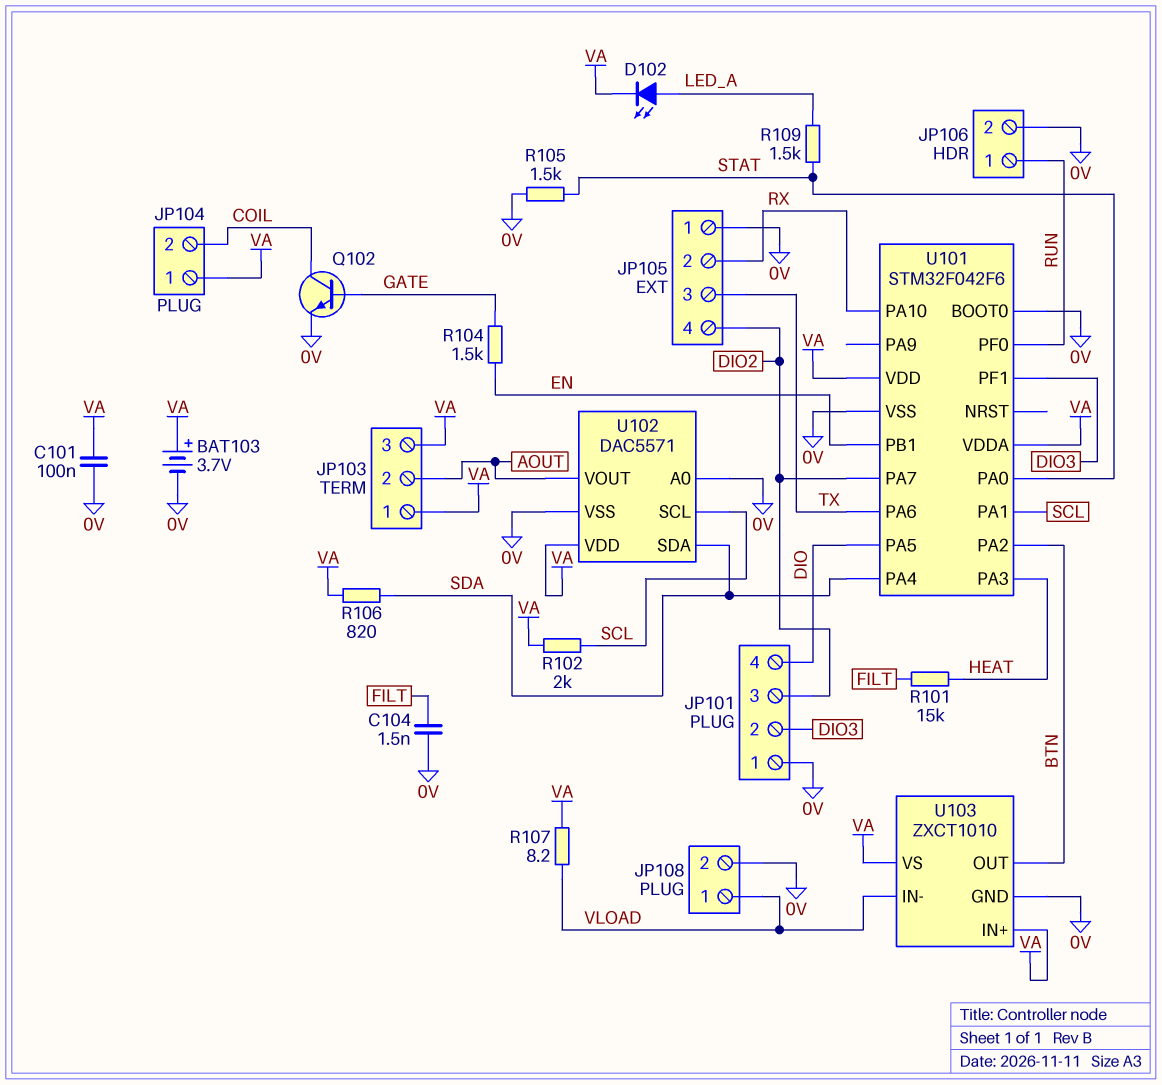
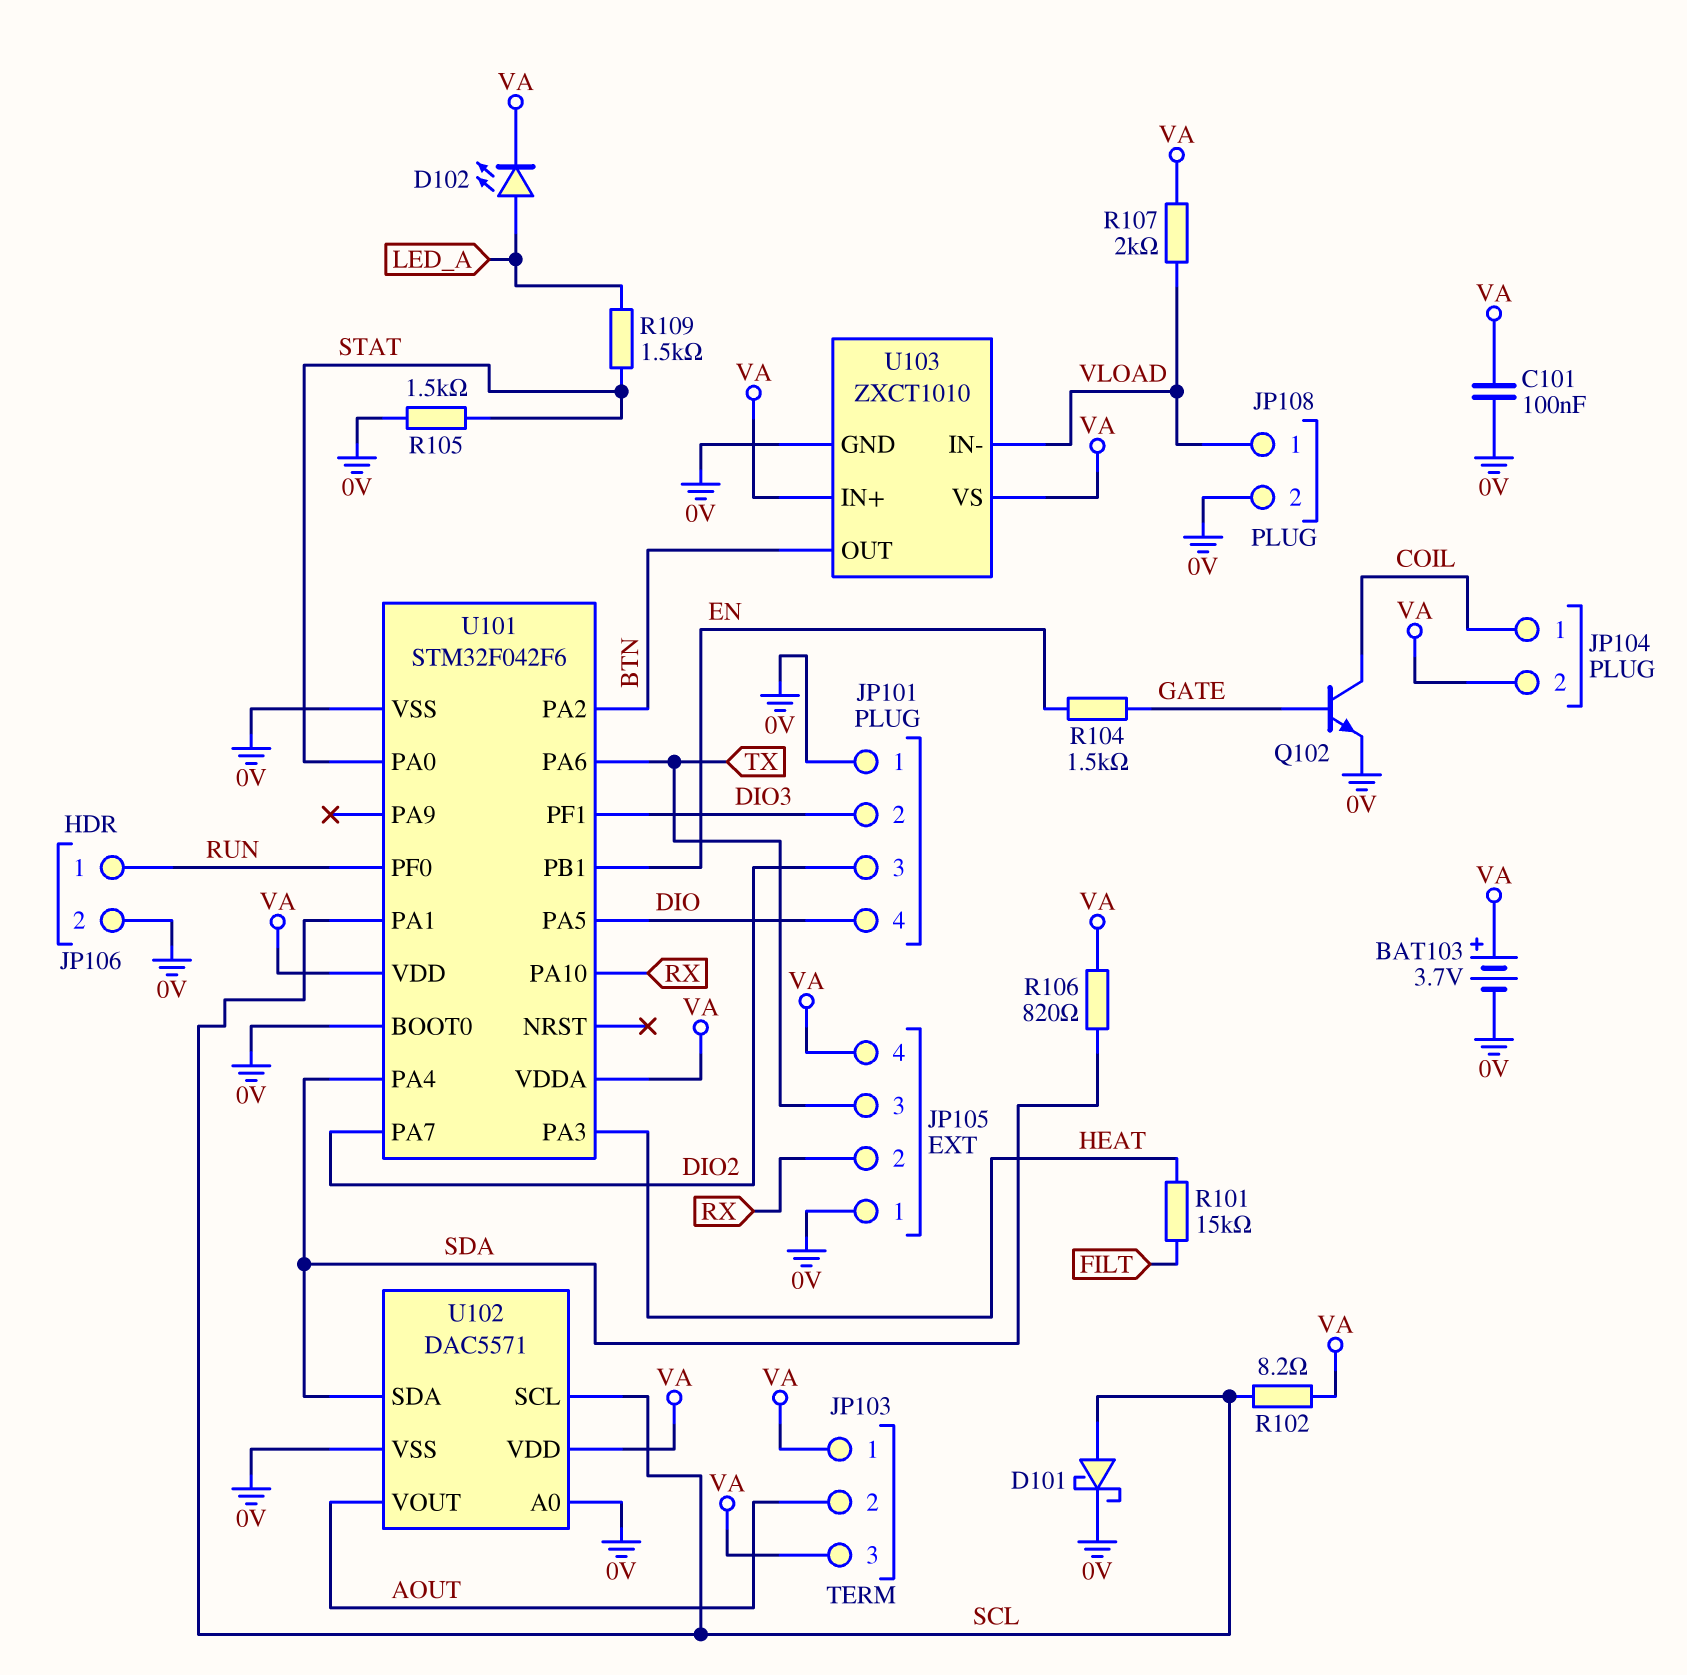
C104: 1.5nF (0V, FILT) -> none
D101: none -> schottky (A SCL, K 0V)
JP104 pin 1: VA -> COIL
JP104 pin 2: COIL -> VA
JP105 pin 4: DIO2 -> VA
R102: 2k (SCL, VA) -> 8.2 (SCL, VA)
R107: 8.2 (VA, VLOAD) -> 2k (VA, VLOAD)

